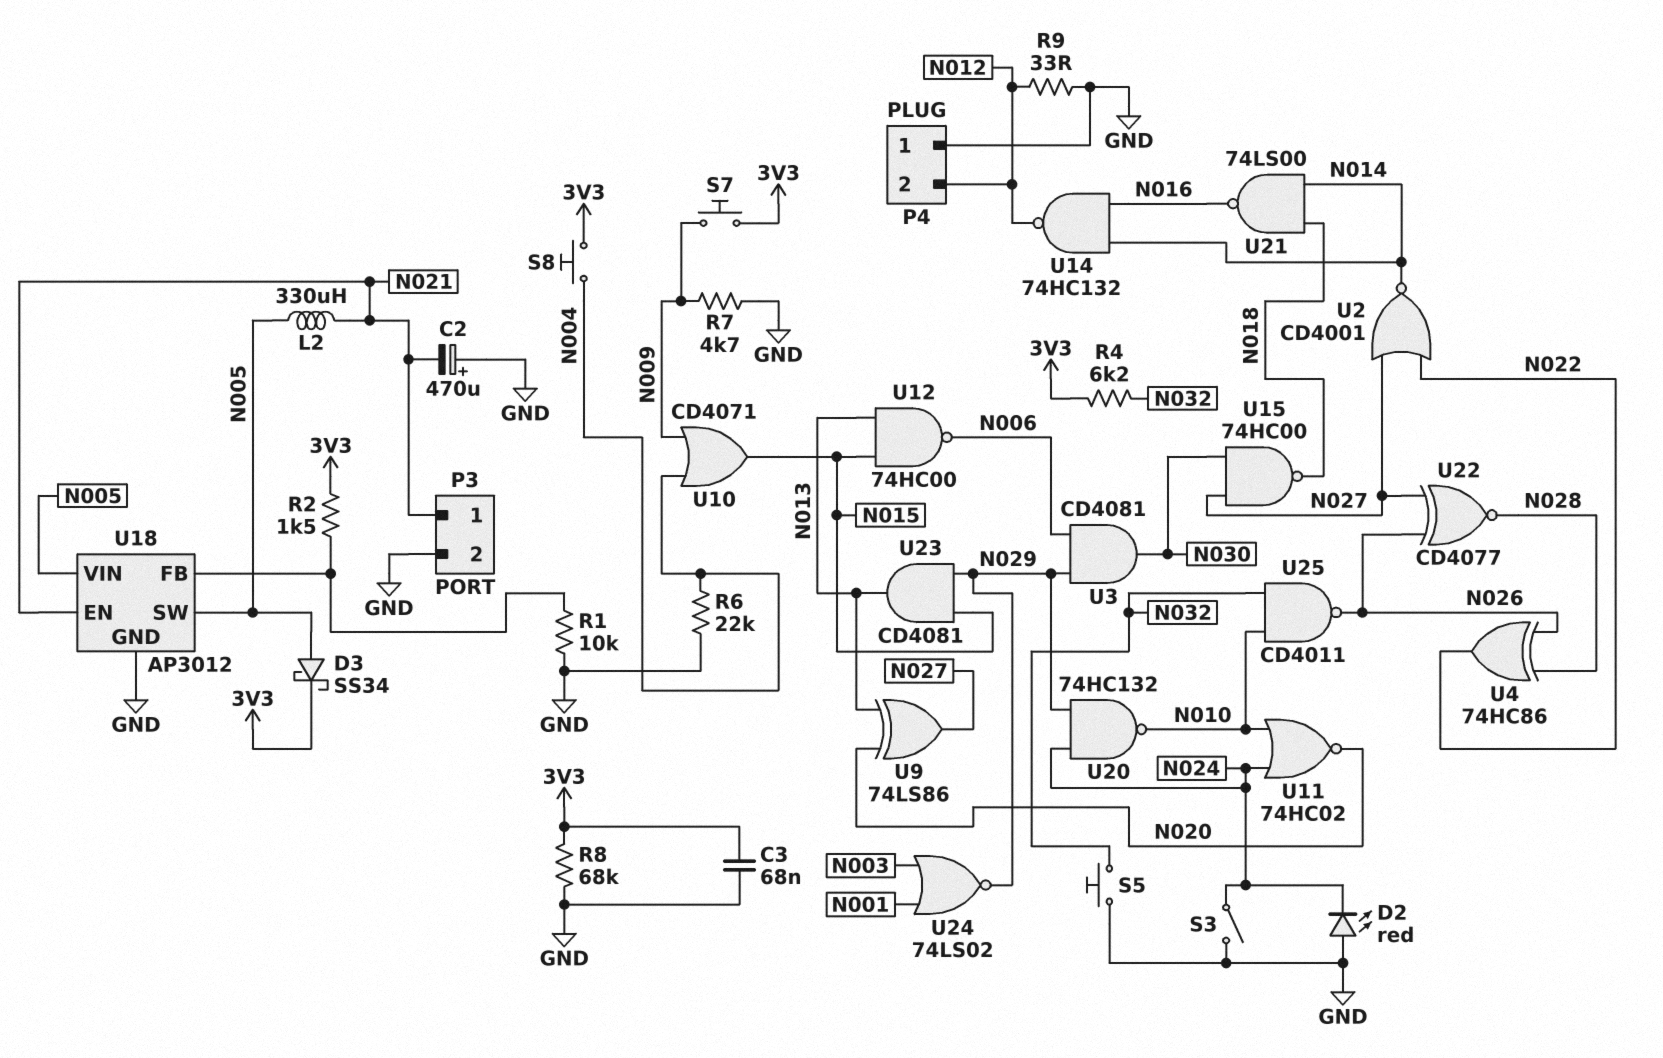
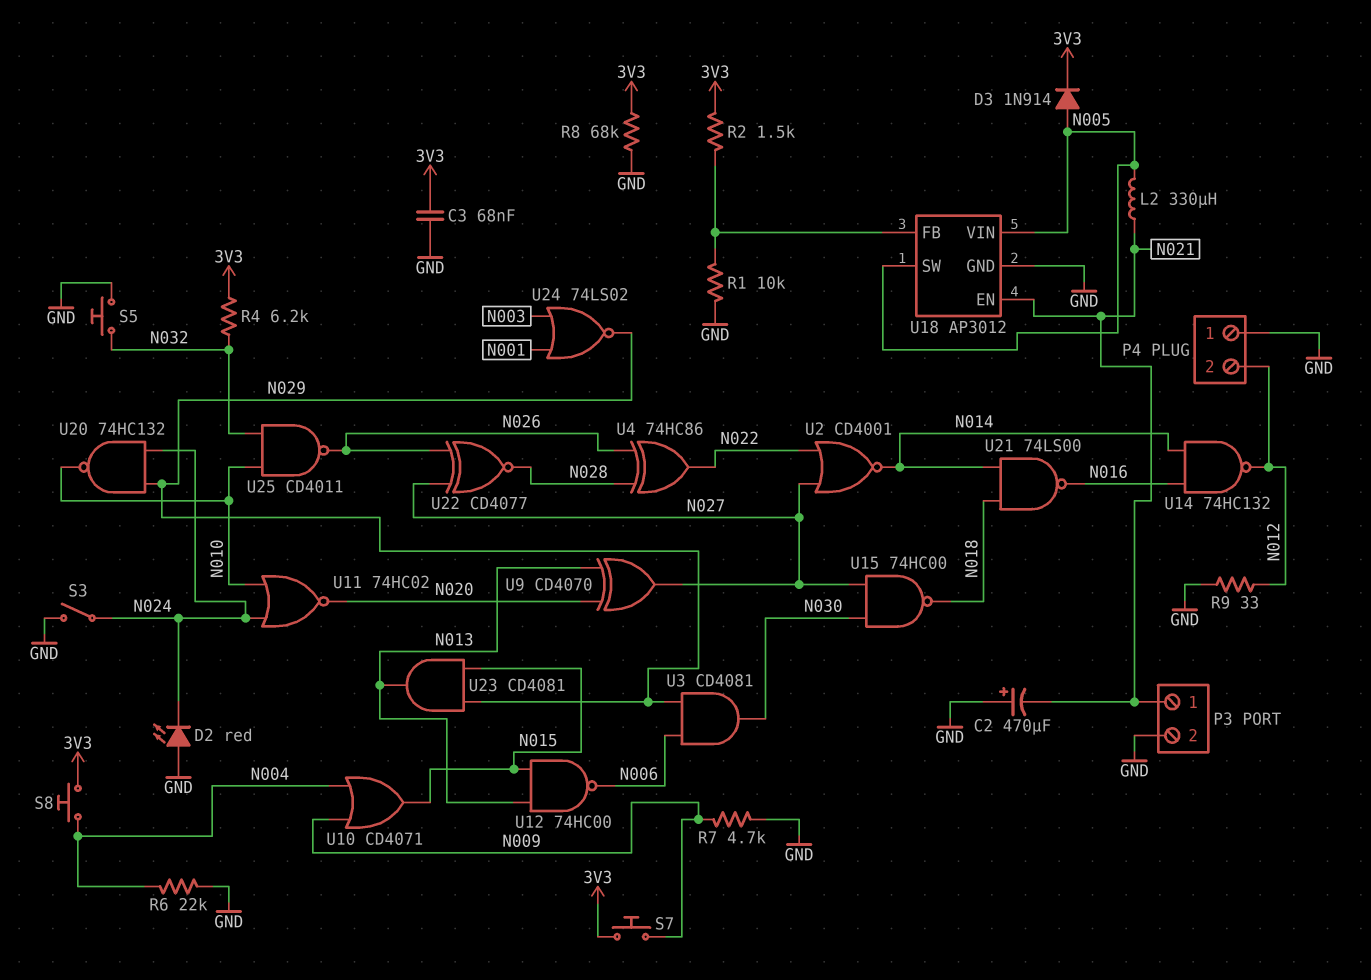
D3: schottky SS34 (A N005, K 3V3) -> diode 1N914 (A N005, K 3V3)
U9: XOR 74LS86 (in N013, in N020, out N027) -> XOR CD4070 (in N013, in N020, out N027)

